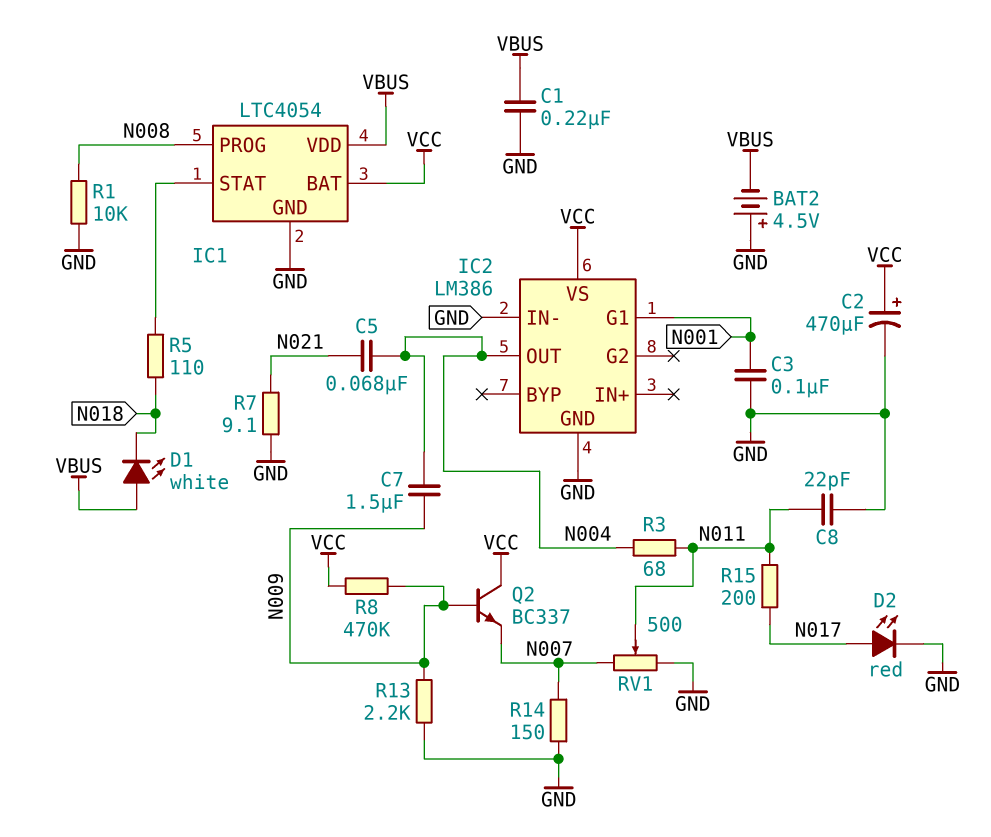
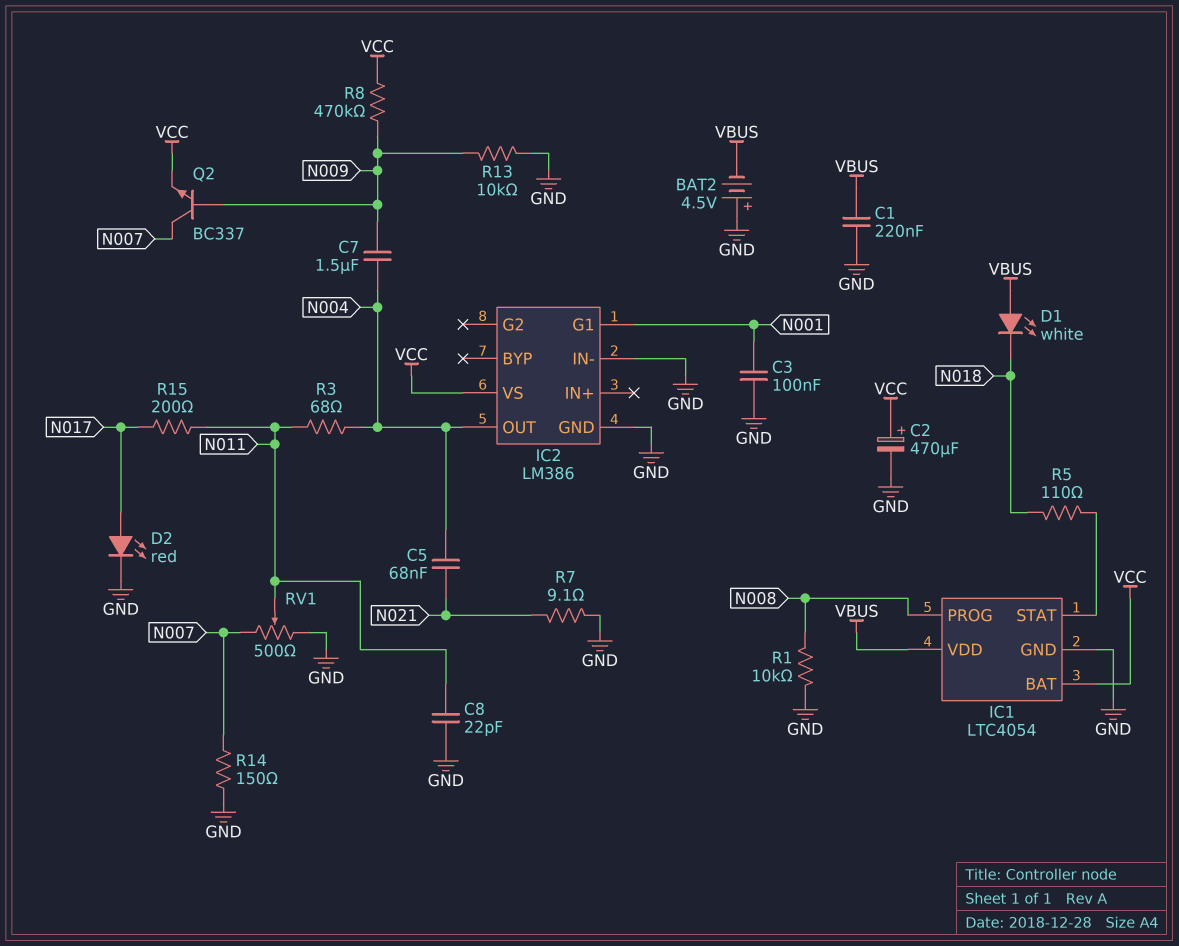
Q2: NPN BC337 (B N009, C VCC, E N007) -> NPN BC337 (B N009, C N007, E VCC)
R13: 2.2k (GND, N009) -> 10k (GND, N009)

